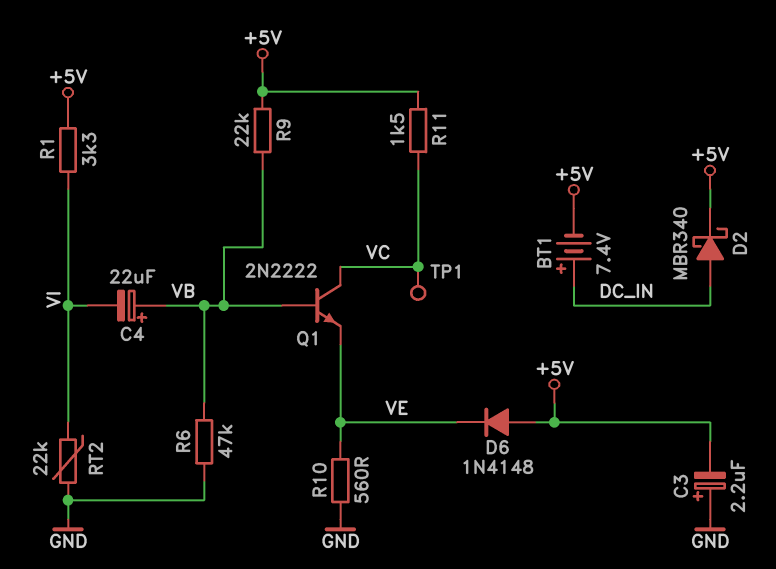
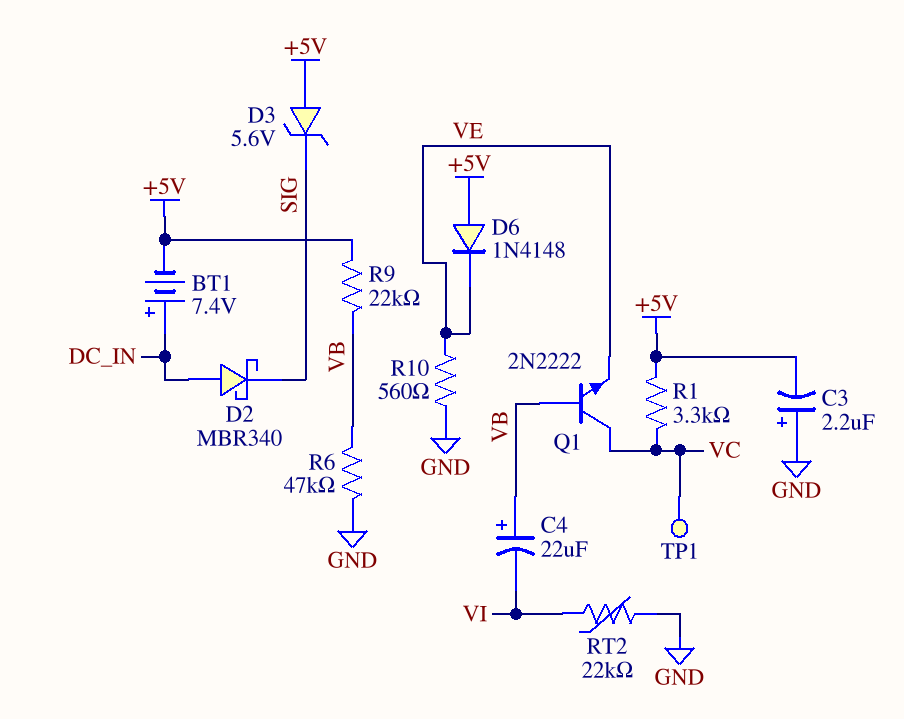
D2: schottky MBR340 (A DC_IN, K +5V) -> schottky MBR340 (A DC_IN, K SIG)
D3: none -> zener 5.6V (A +5V, K SIG)
R1: 3.3k (+5V, VI) -> 3.3k (+5V, VC)
R11: 1.5k (+5V, VC) -> none

